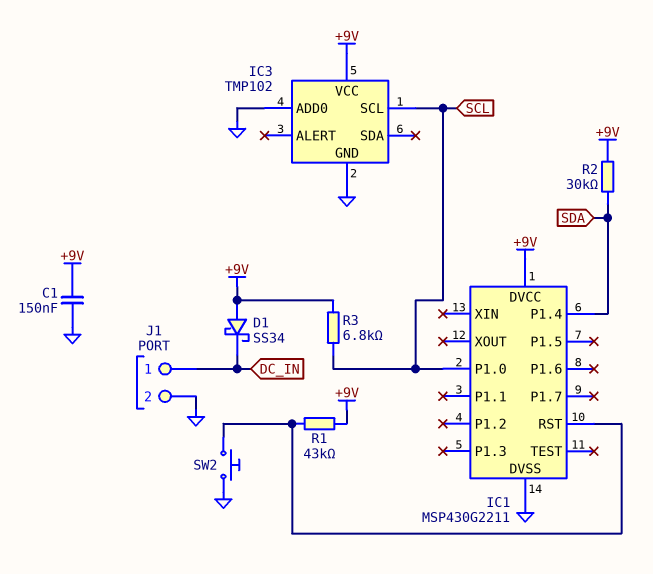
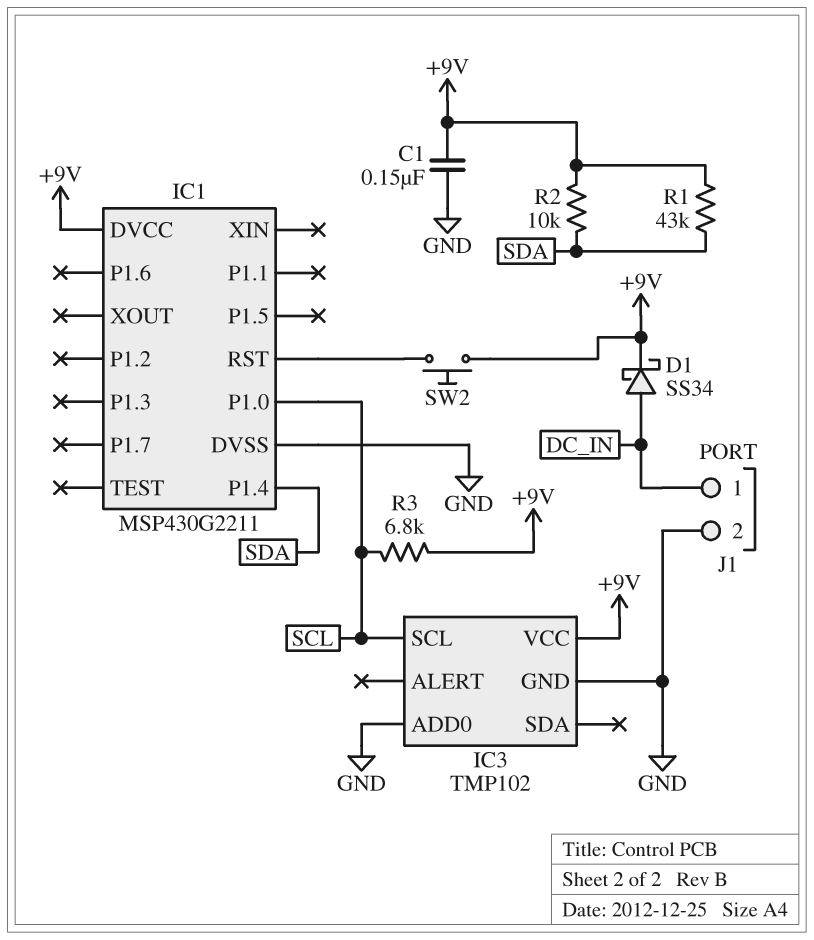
D1: schottky SS34 (A +9V, K DC_IN) -> schottky SS34 (A DC_IN, K +9V)
R1: 43k (+9V, IC1/RST) -> 43k (+9V, SDA)
R2: 30k (+9V, SDA) -> 10k (+9V, SDA)
SW2: button (GND, IC1/RST) -> button (+9V, IC1/RST)

